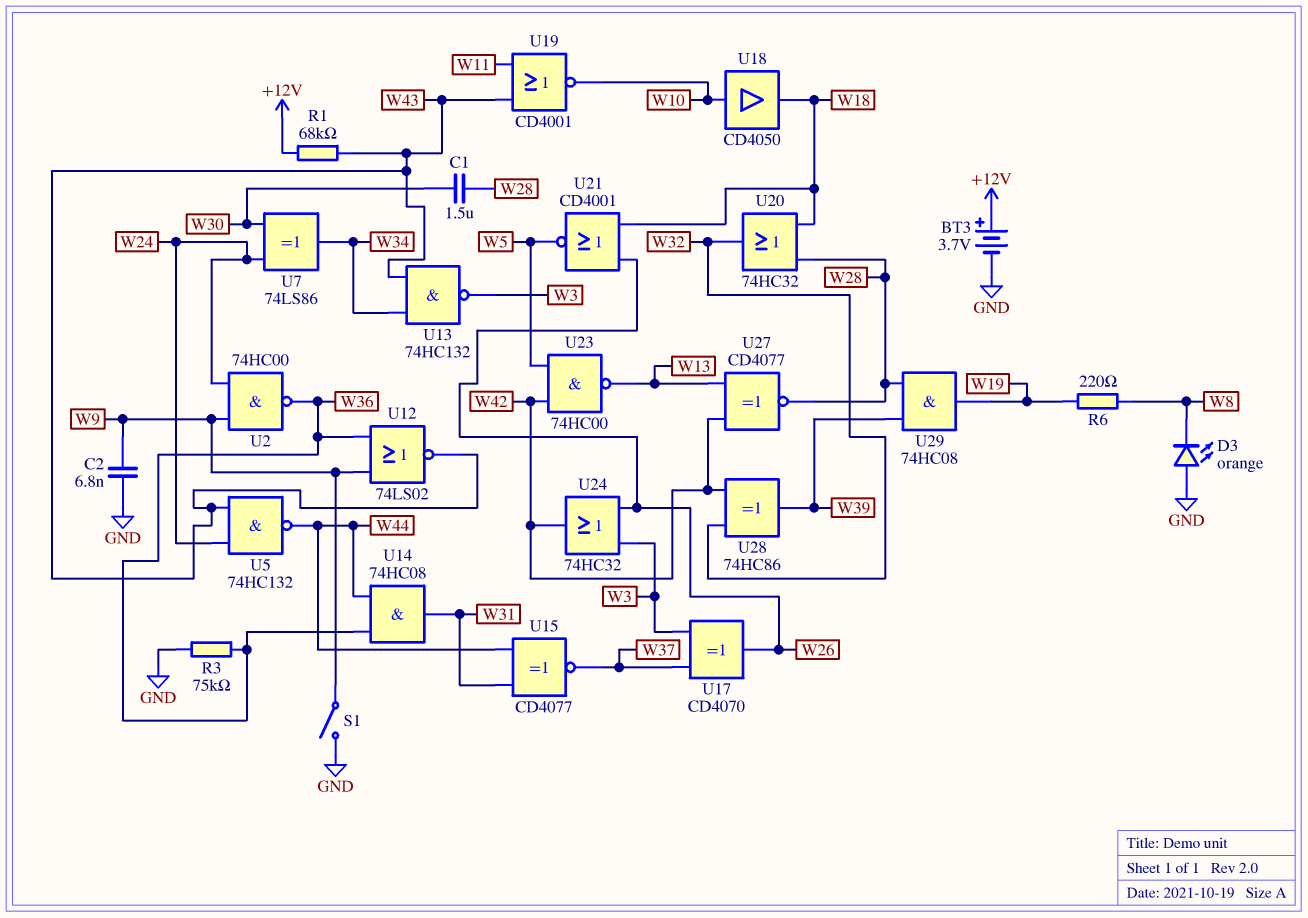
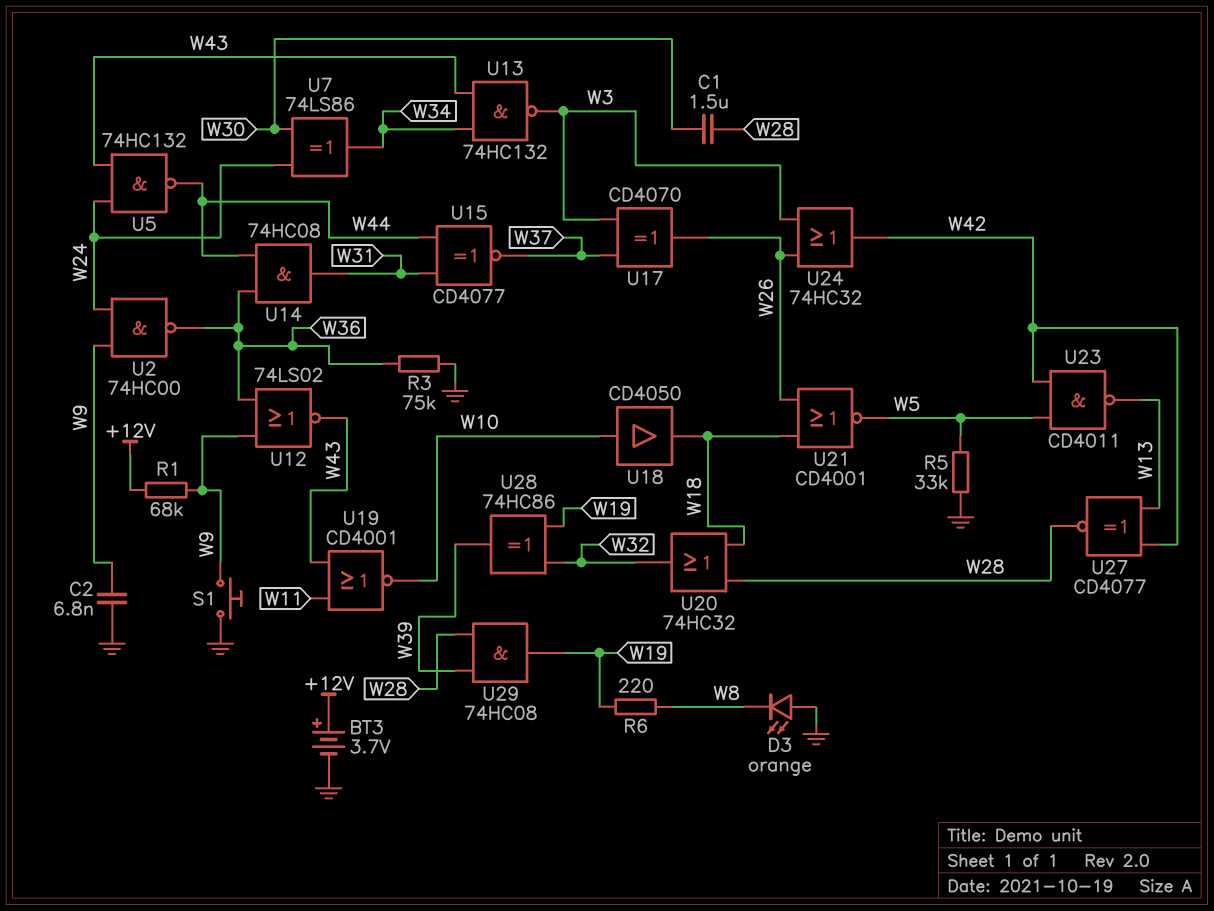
R1: 68k (+12V, W43) -> 68k (+12V, W9)
R5: none -> 33k (GND, W5)
S1: switch (GND, W9) -> button (GND, W9)
U23: NAND 74HC00 (in W5, in W42, out W13) -> NAND CD4011 (in W5, in W42, out W13)
U28: XOR 74HC86 (in W32, in W42, out W39) -> XOR 74HC86 (in W19, in W32, out W39)

